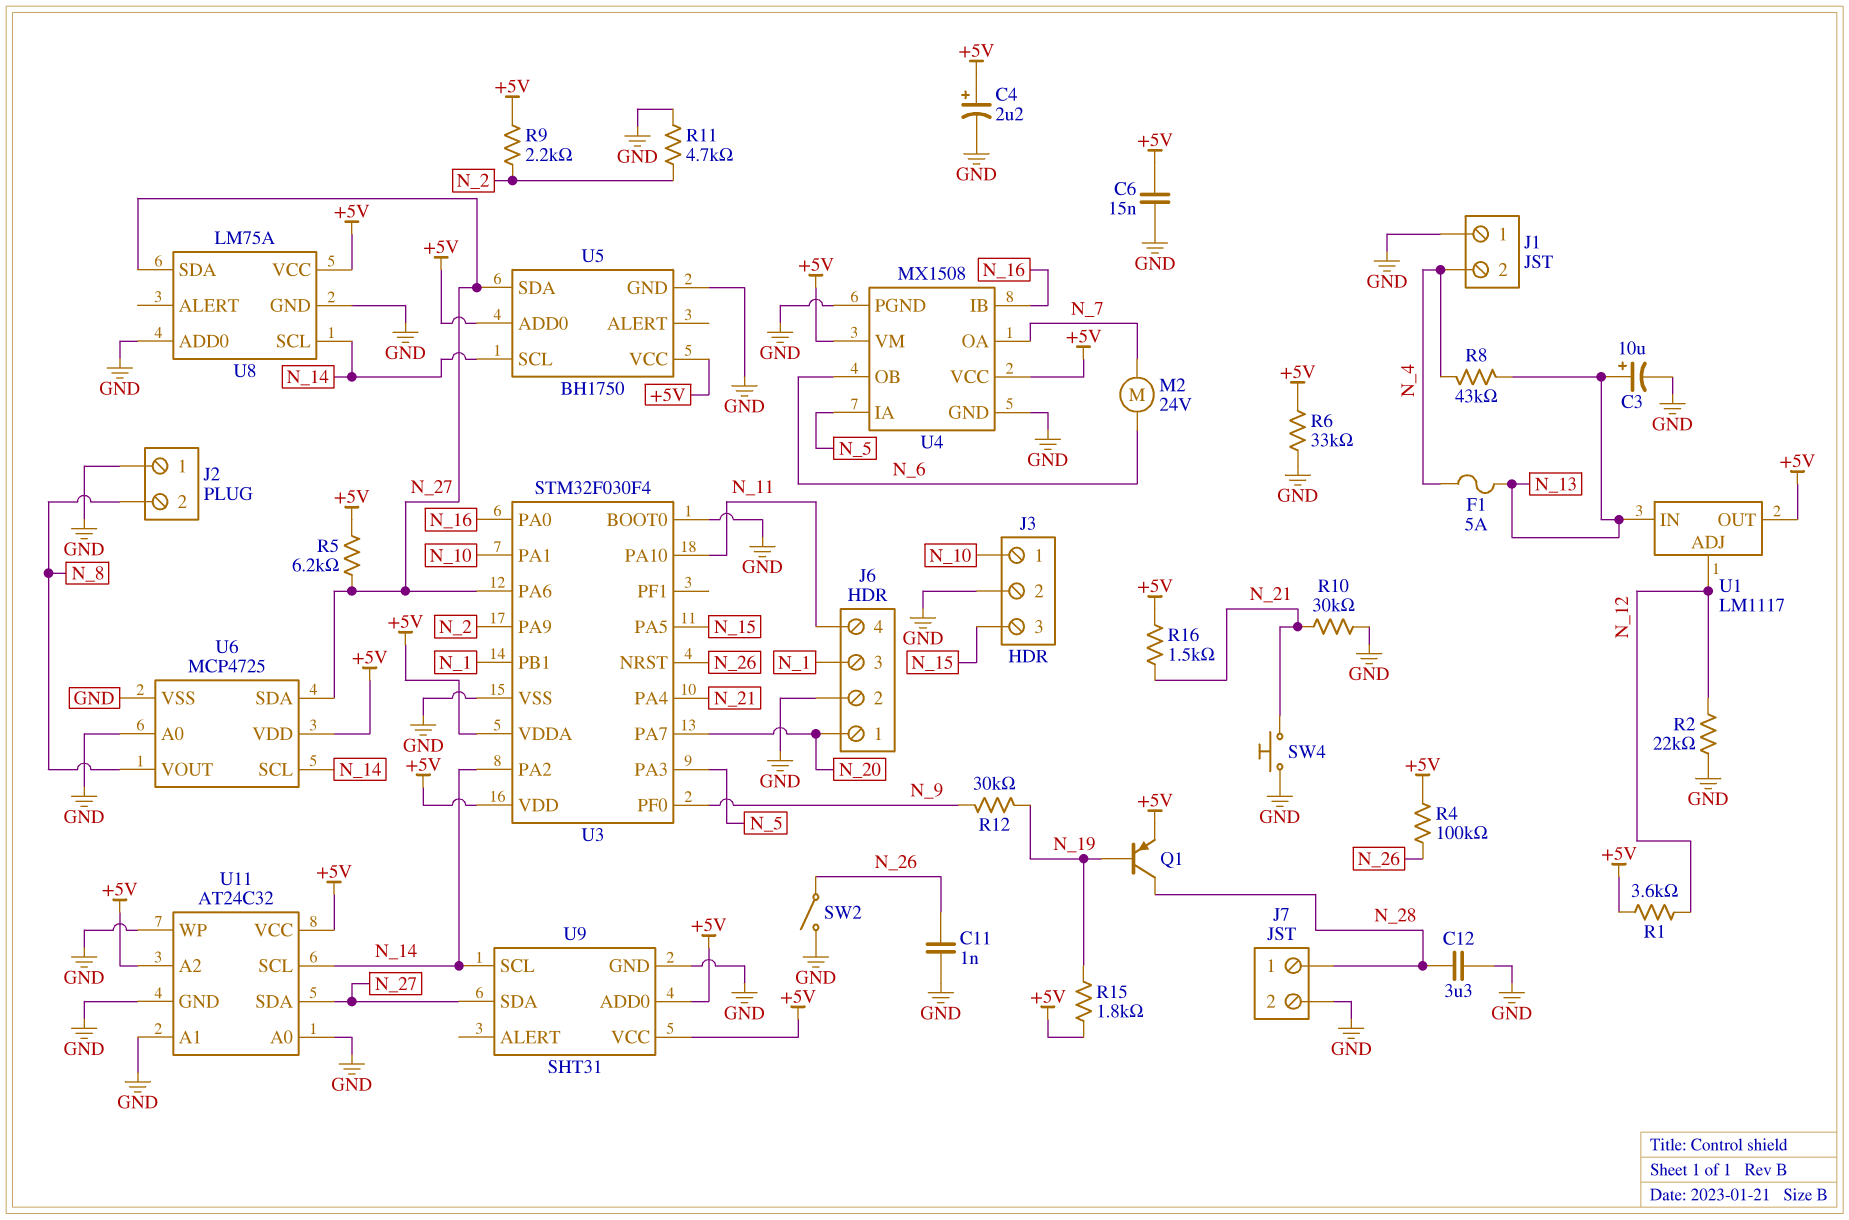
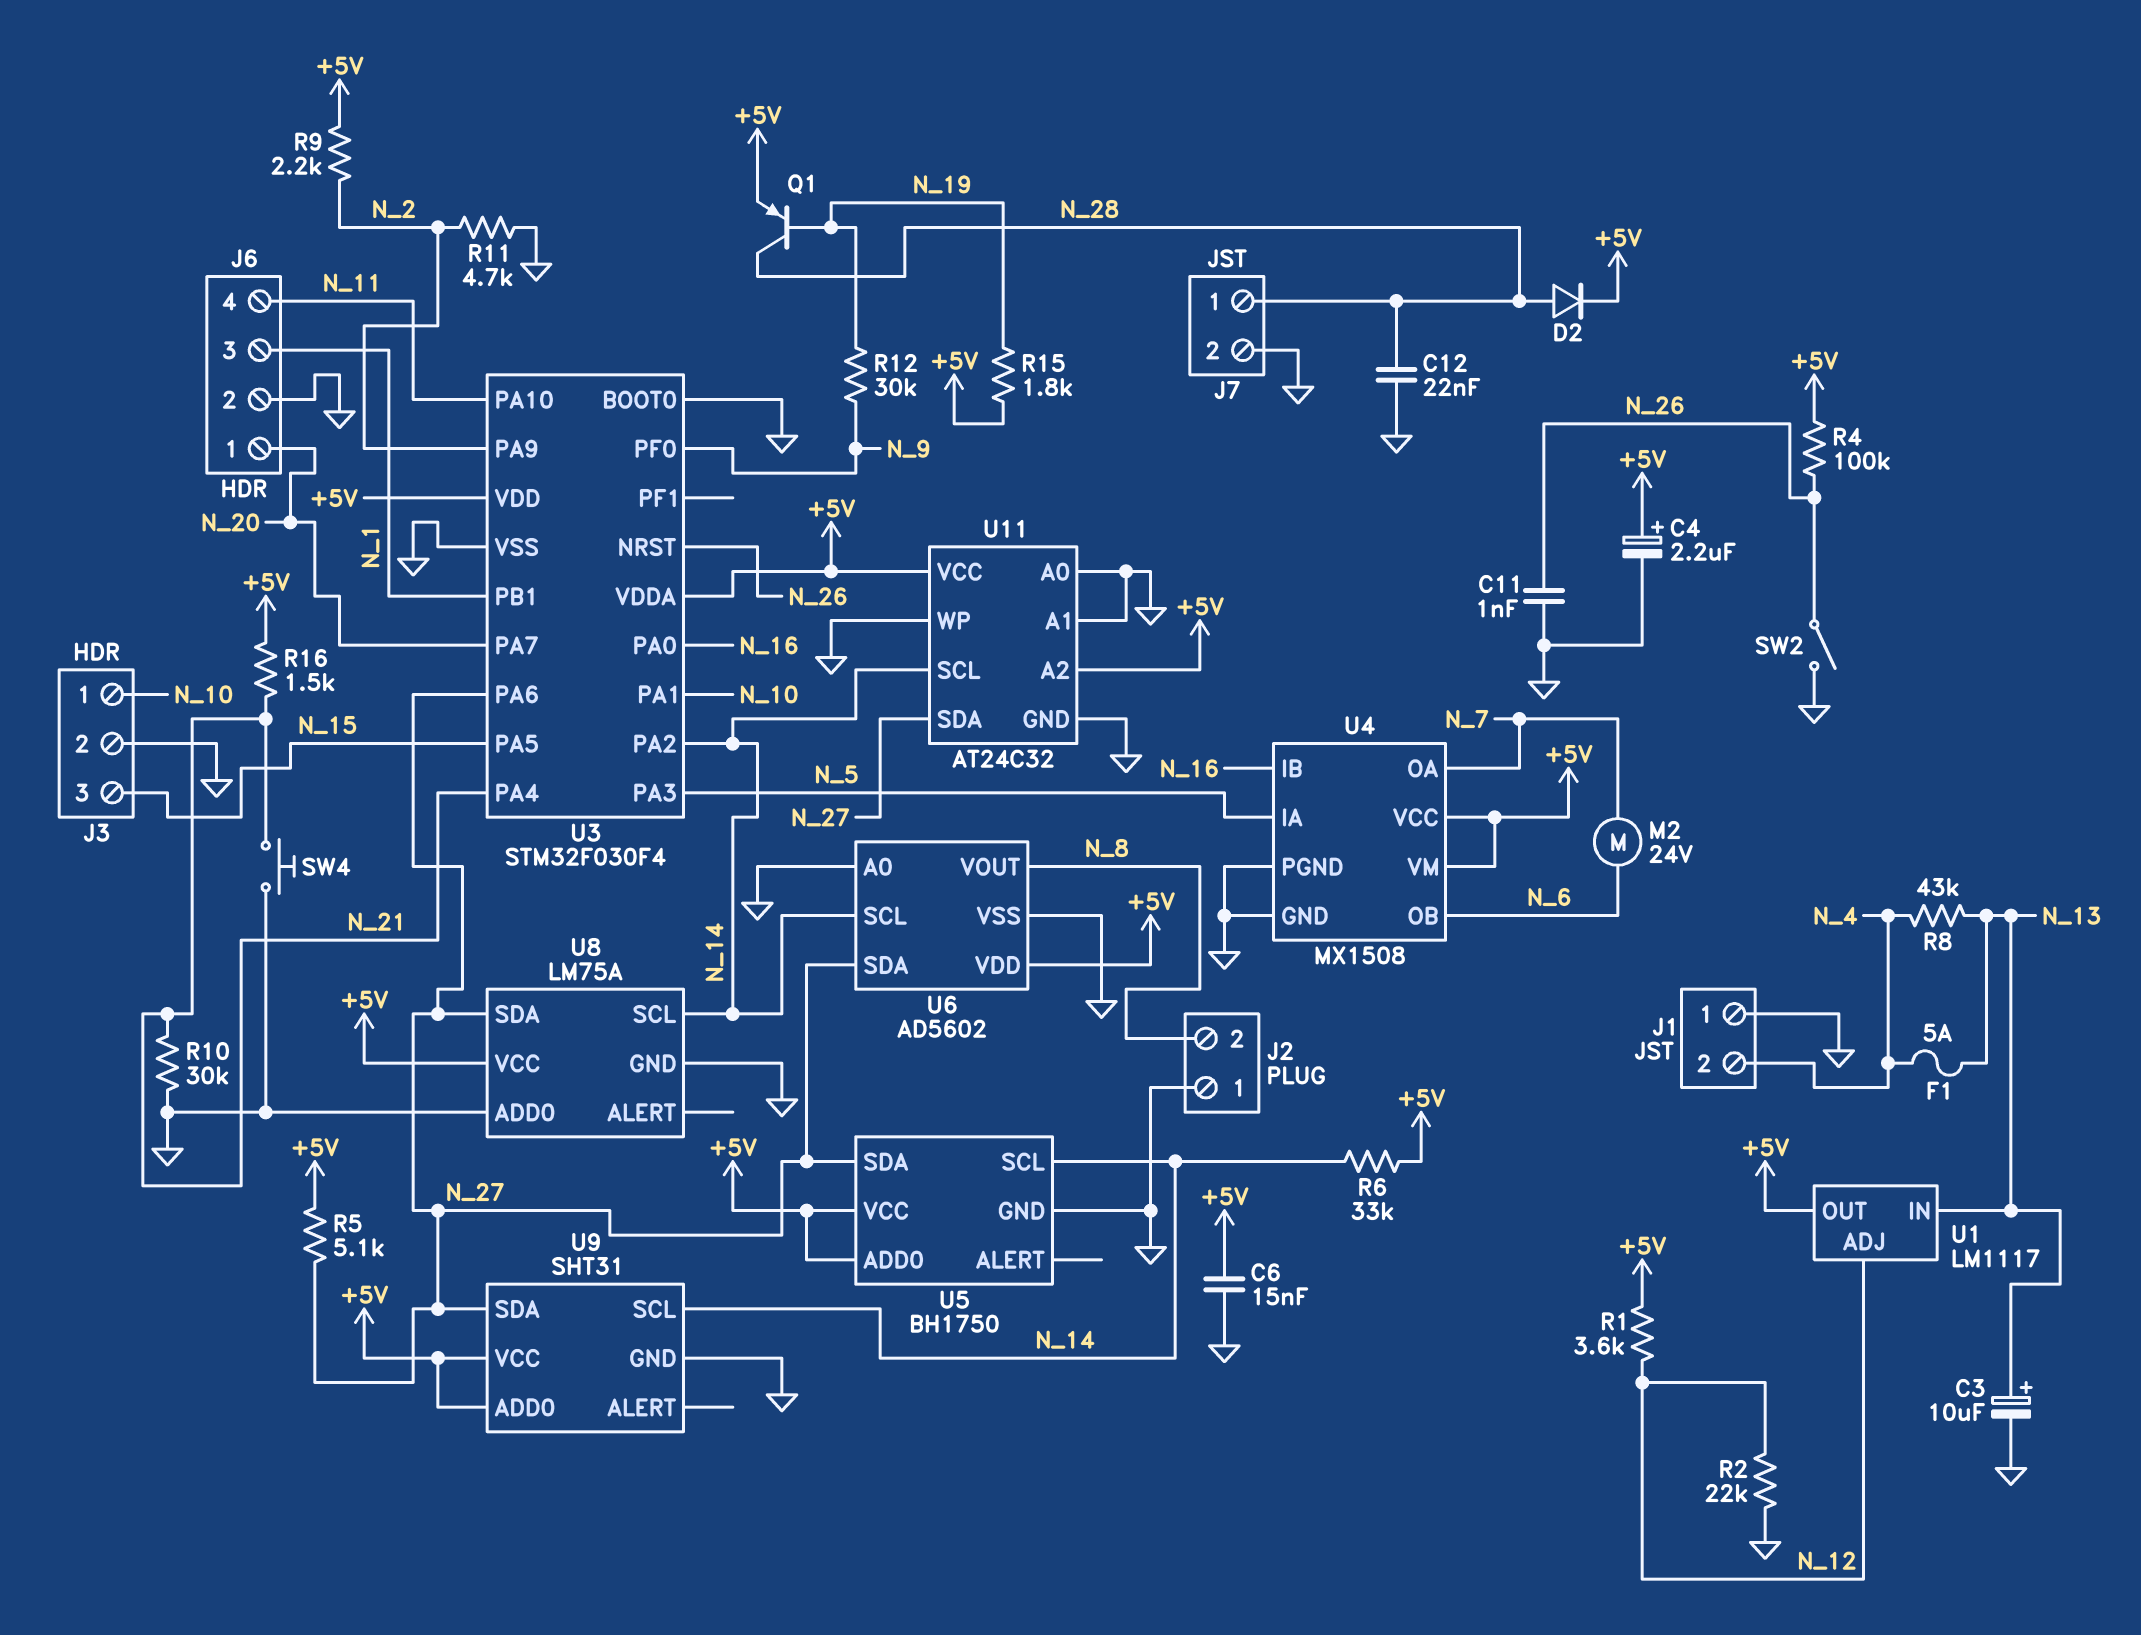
C12: 3.3uF (GND, N_28) -> 22nF (GND, N_28)
D2: none -> diode (A N_28, K +5V)
R5: 6.2k (+5V, N_27) -> 5.1k (+5V, N_27)
R6: 33k (+5V, GND) -> 33k (+5V, N_14)
U6: MCP4725 -> AD5602

